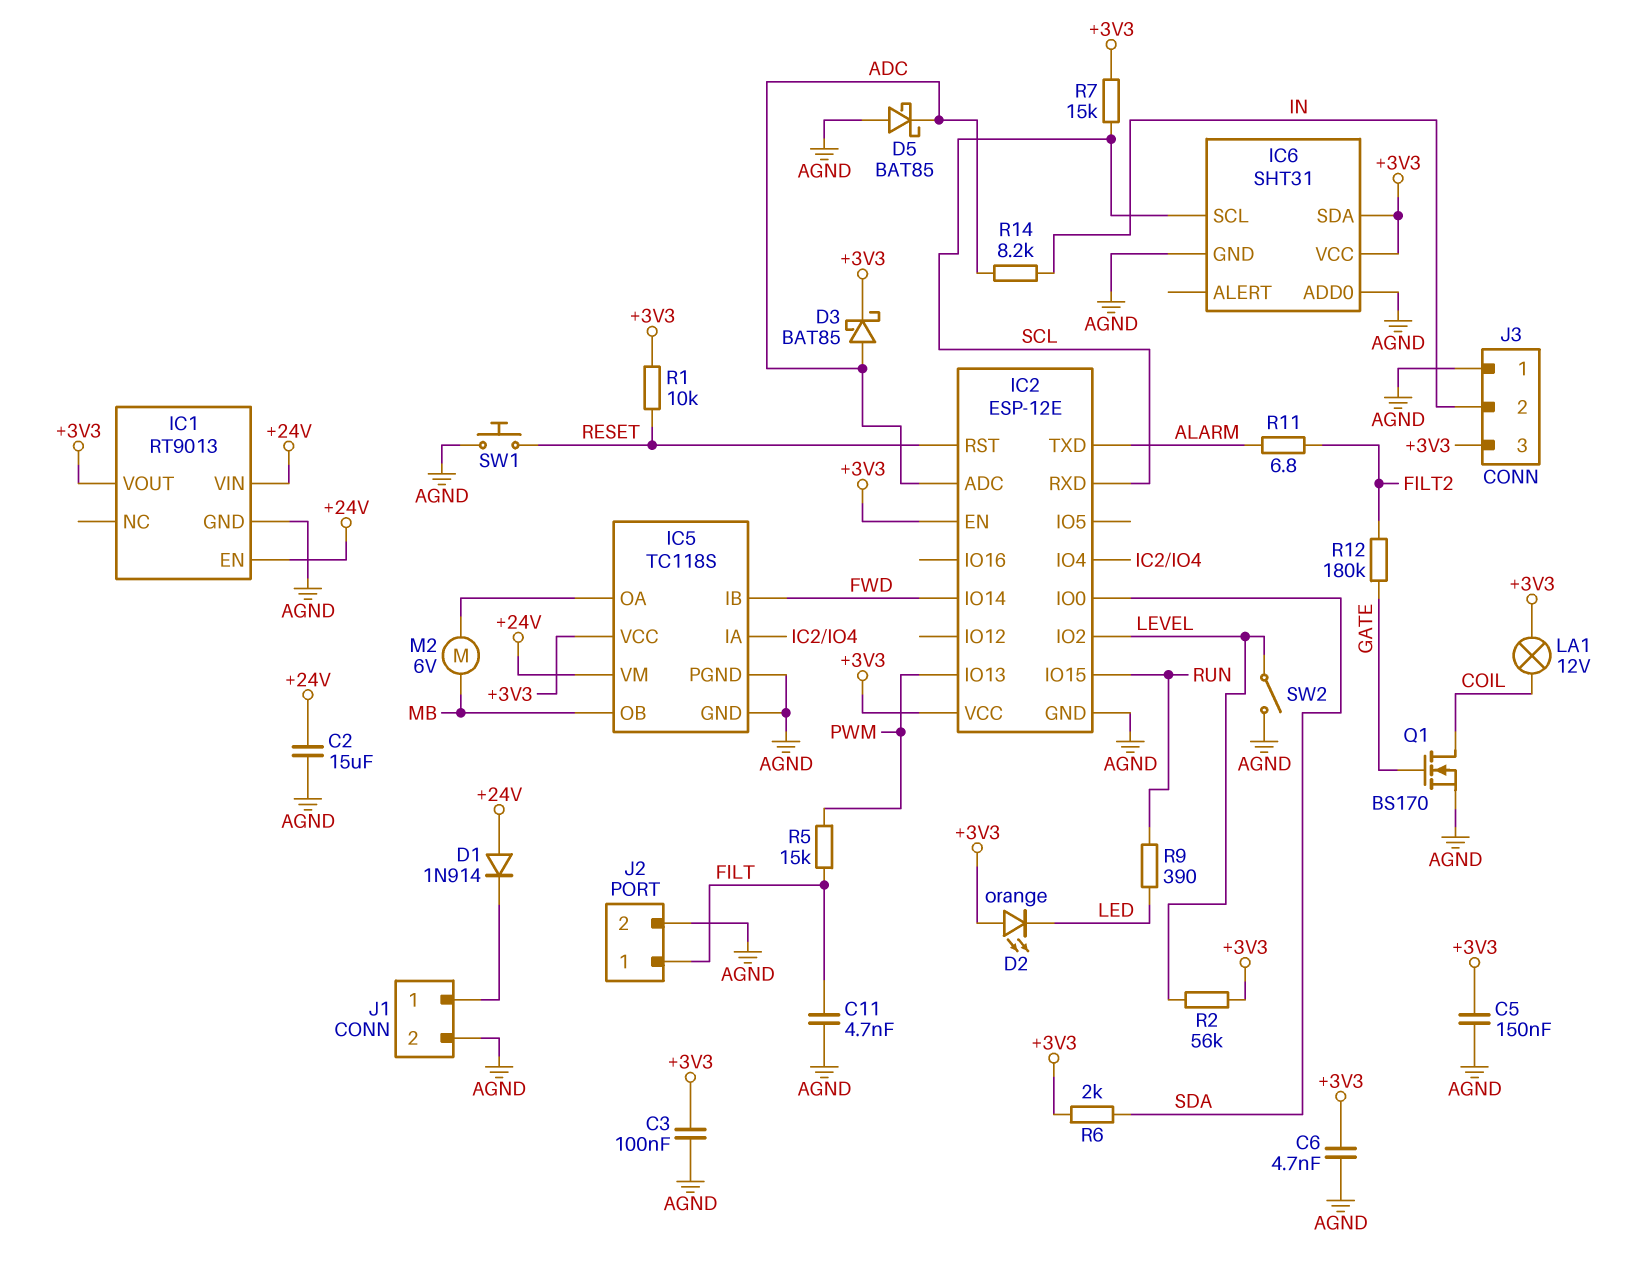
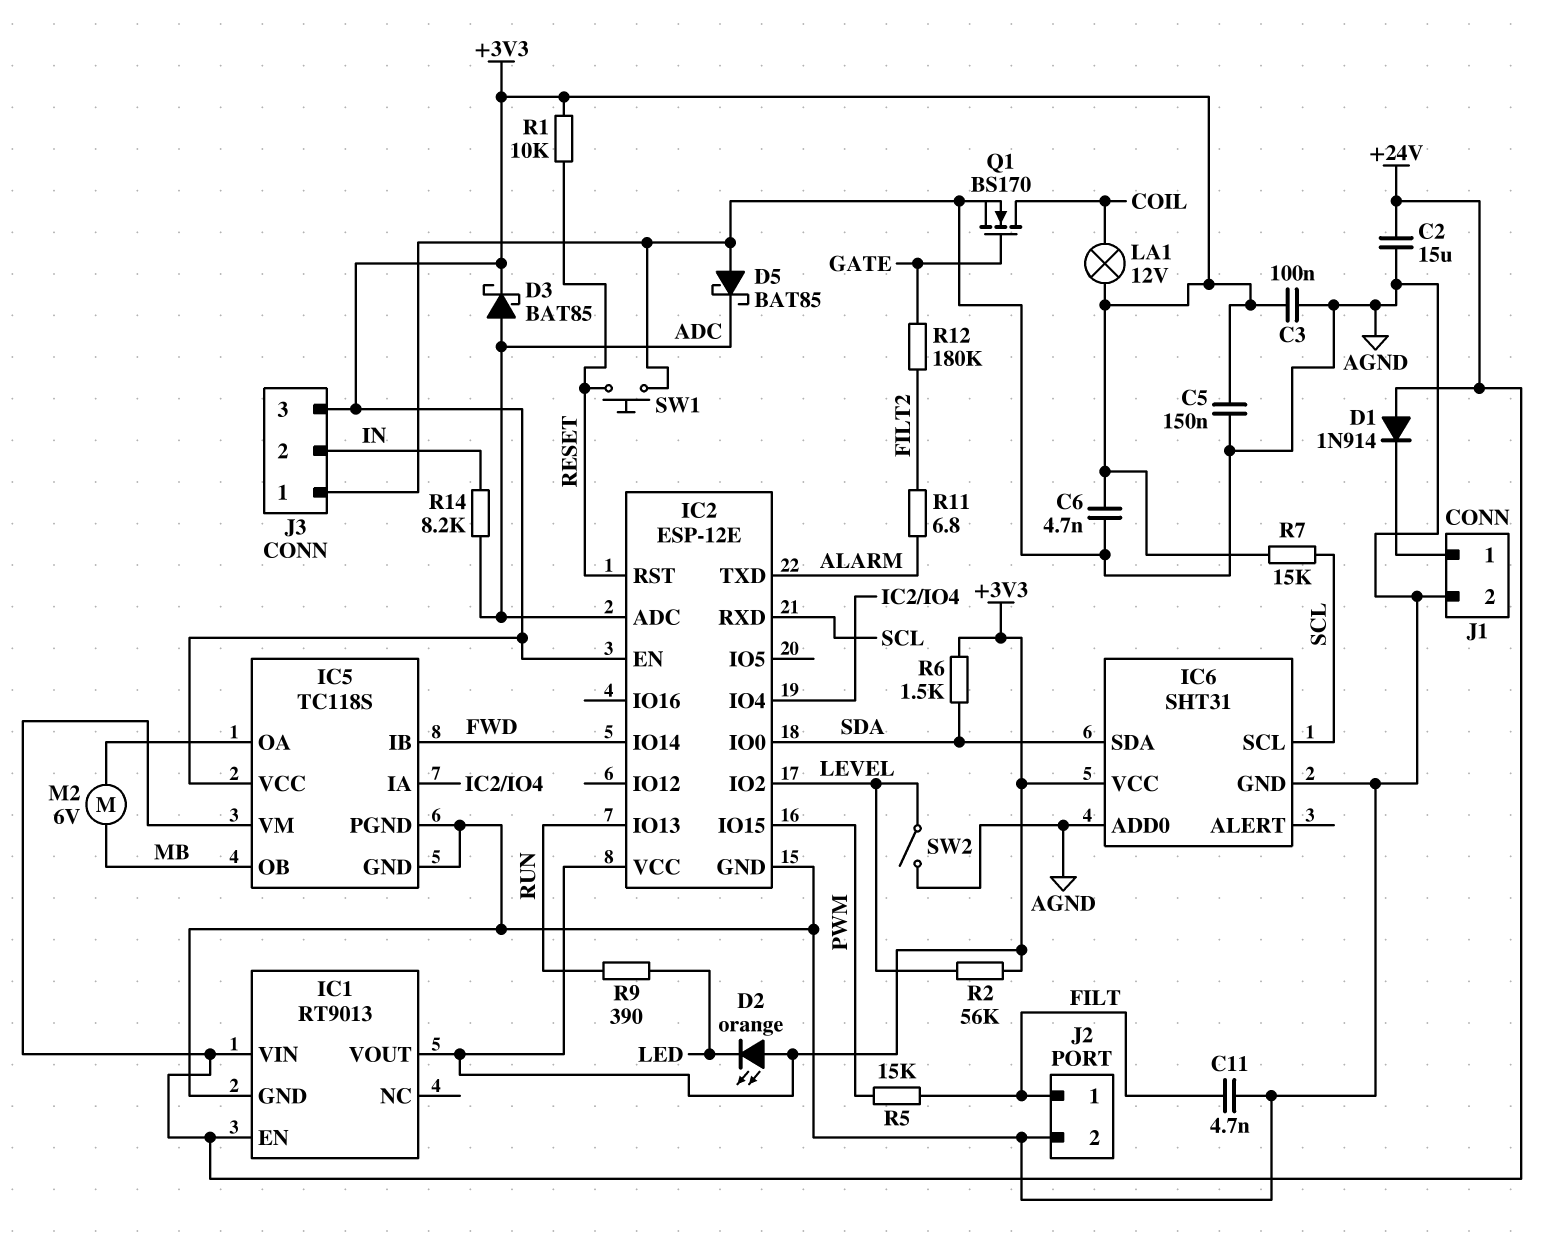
IC2 pin IO13: PWM -> RUN
IC2 pin IO15: RUN -> PWM
IC6 pin SDA: +3V3 -> SDA
R6: 2k (+3V3, SDA) -> 1.5k (+3V3, SDA)

